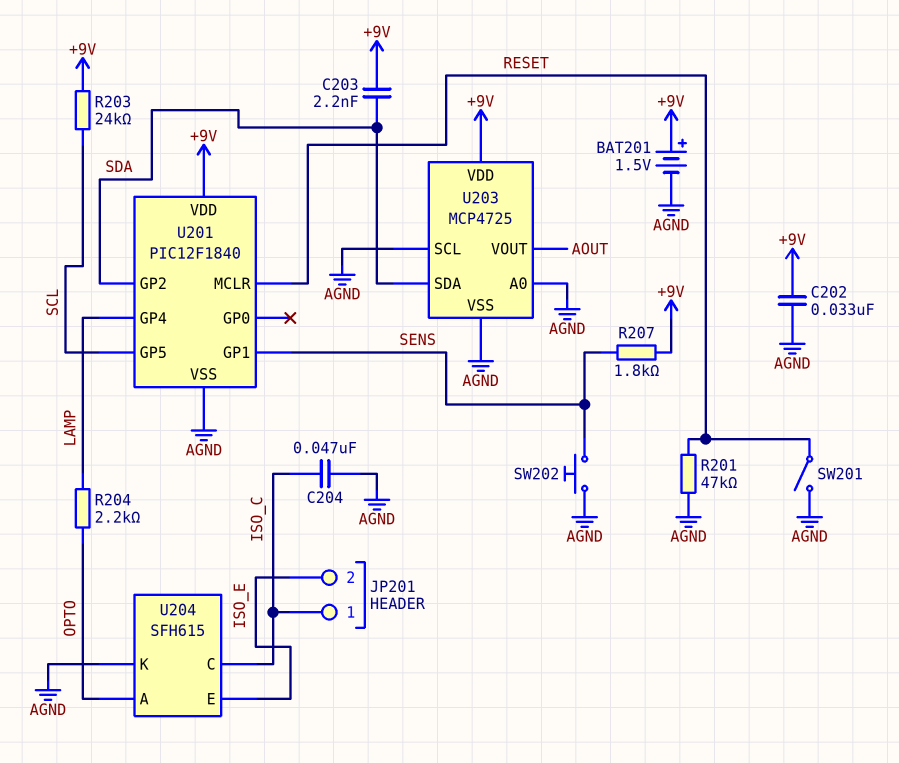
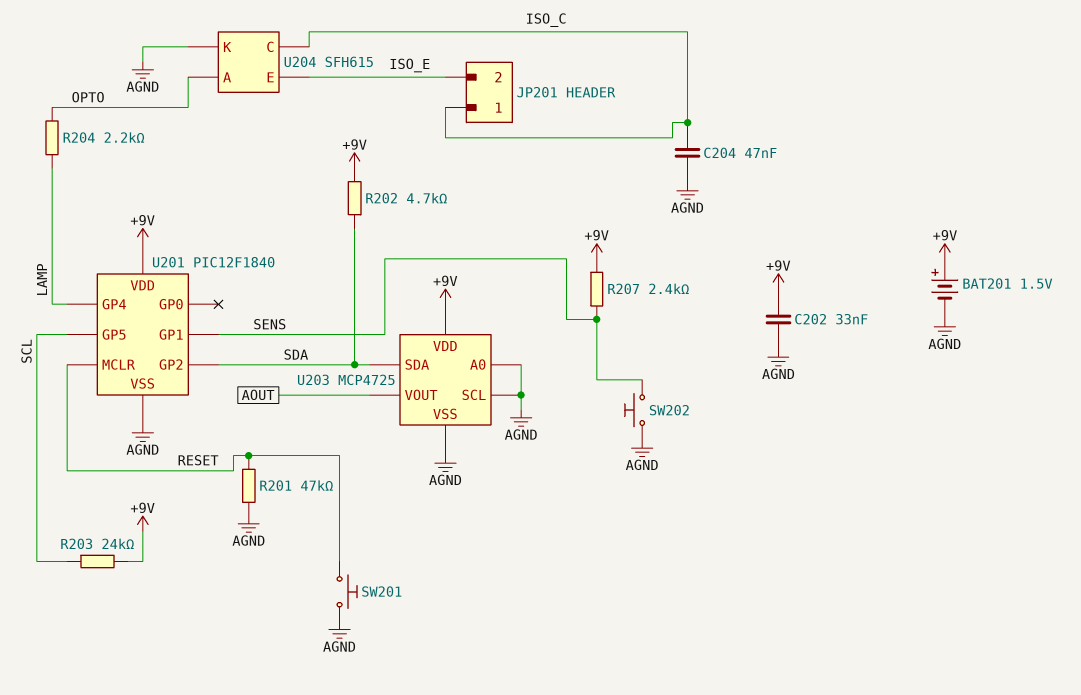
C203: 2.2nF (+9V, SDA) -> none
R202: none -> 4.7k (+9V, SDA)
R207: 1.8k (+9V, SENS) -> 2.4k (+9V, SENS)
SW201: switch (AGND, RESET) -> button (AGND, RESET)

